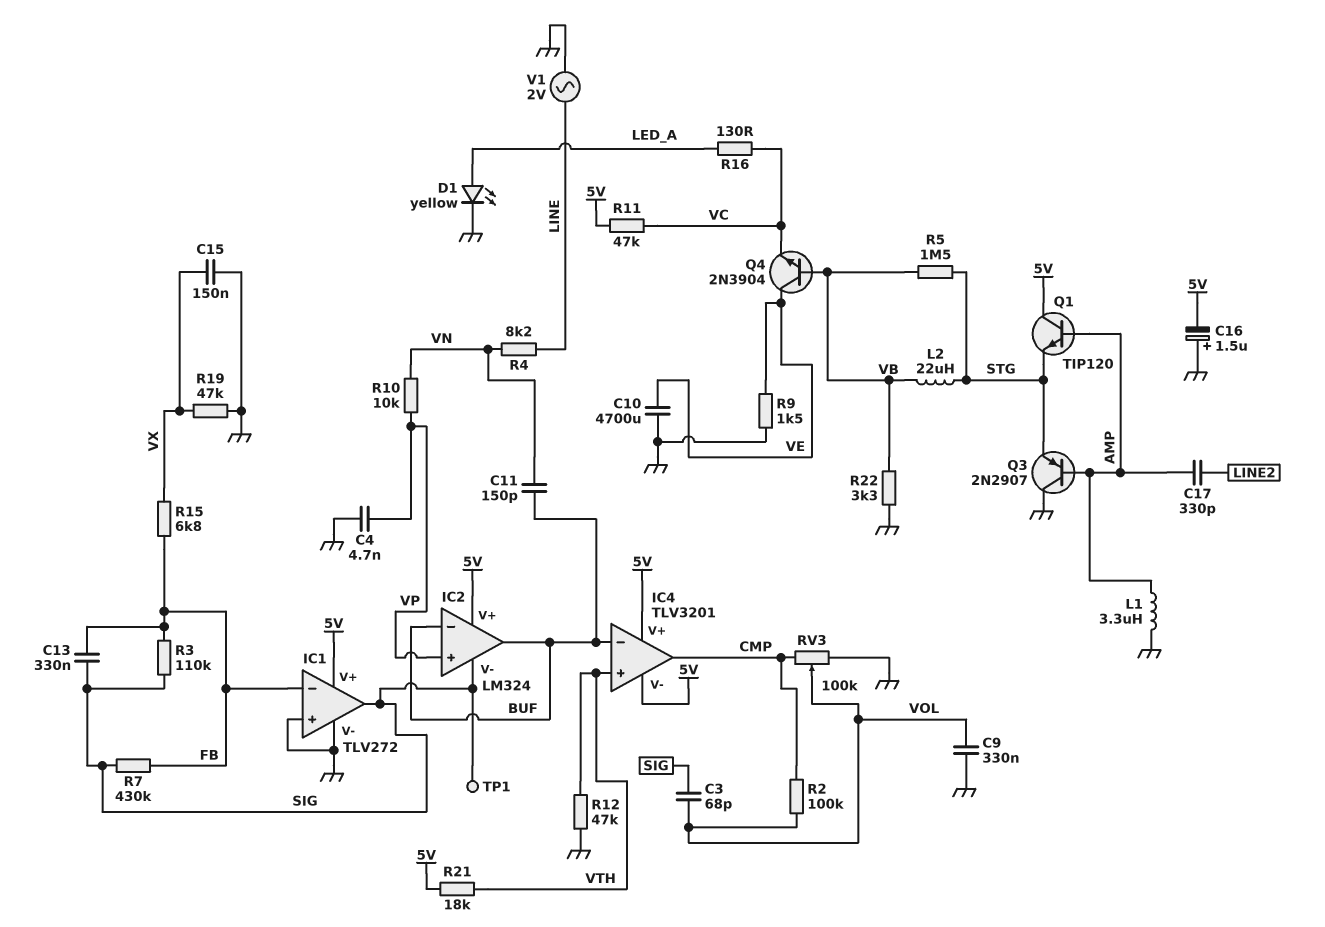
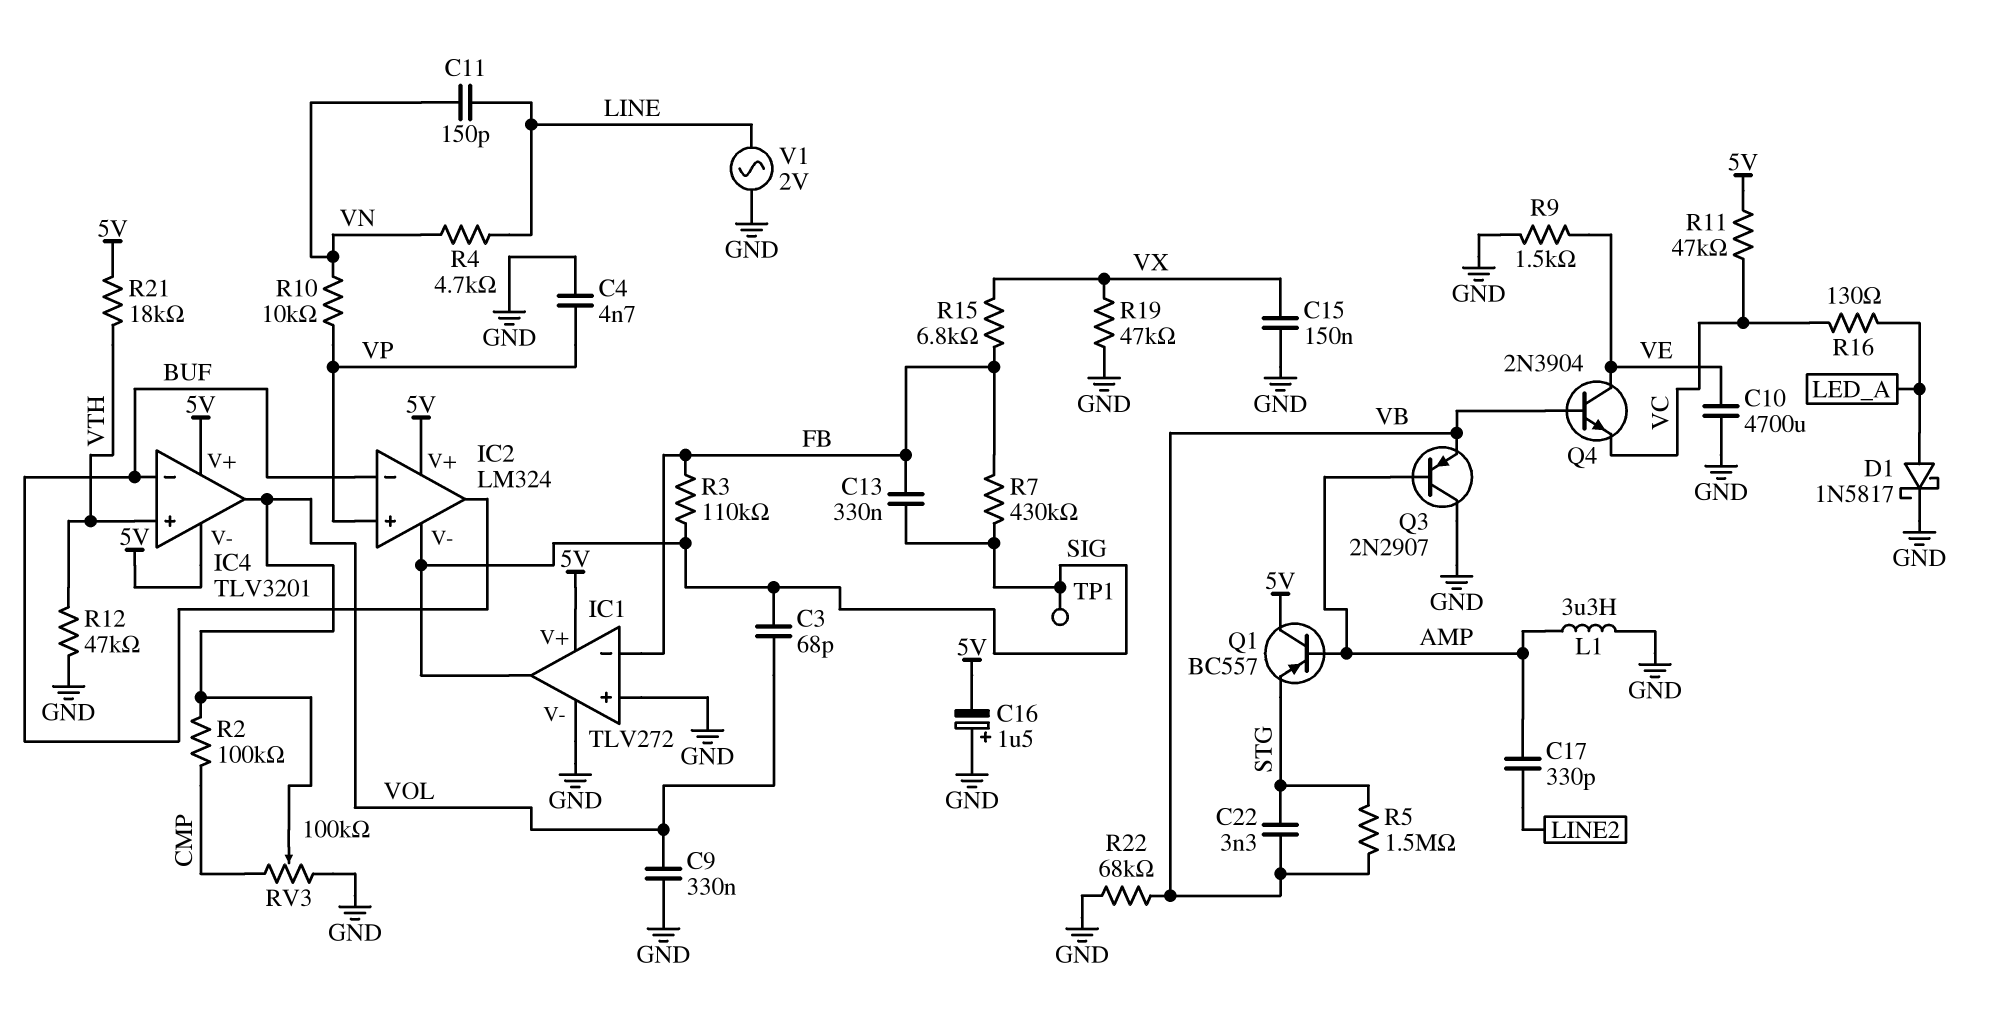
C11: 150pF (BUF, VN) -> 150pF (LINE, VN)
C22: none -> 3.3nF (STG, VB)
D1: LED yellow (A LED_A, K GND) -> schottky 1N5817 (A LED_A, K GND)
IC4 pin out: CMP -> VOL
L2: 22uH (STG, VB) -> none
Q1: NPN TIP120 (B AMP, C 5V, E STG) -> PNP BC557 (B AMP, C 5V, E STG)
Q3: PNP 2N2907 (B AMP, C GND, E STG) -> PNP 2N2907 (B AMP, C GND, E VB)
R4: 8.2k (LINE, VN) -> 4.7k (LINE, VN)
R22: 3.3k (GND, VB) -> 68k (GND, VB)

